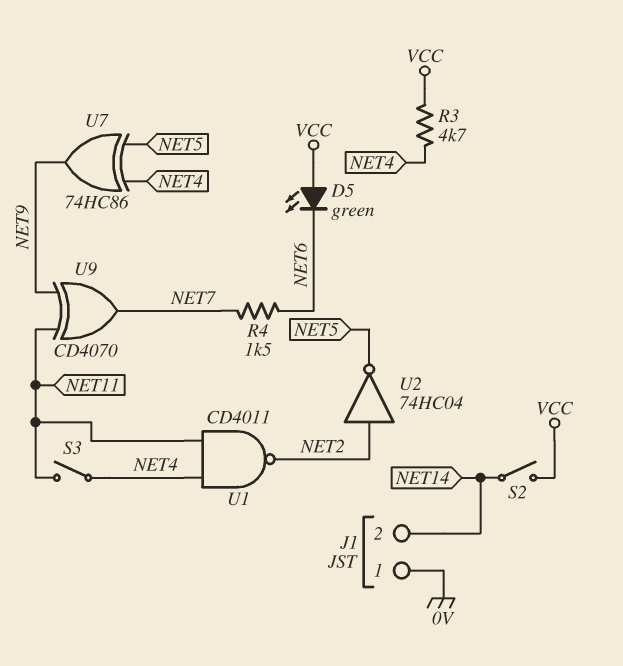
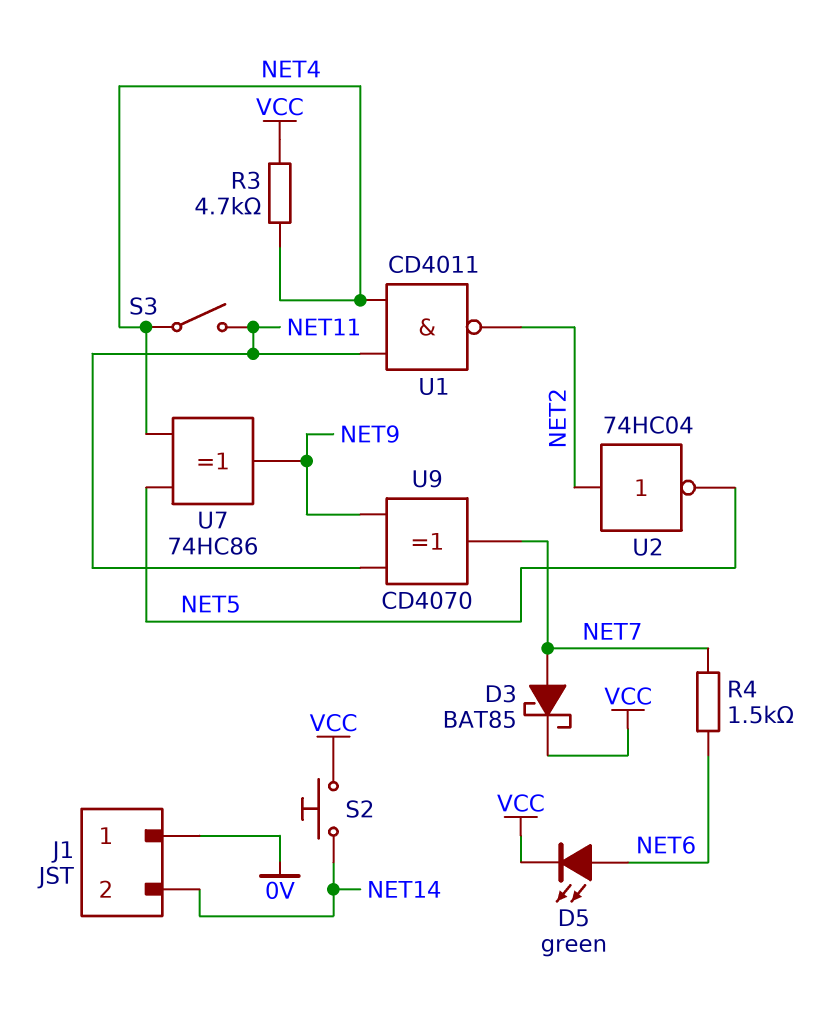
D3: none -> schottky BAT85 (A NET7, K VCC)
D5: LED green (A VCC, K NET6) -> LED green (A NET6, K VCC)
S2: switch (NET14, VCC) -> button (NET14, VCC)

